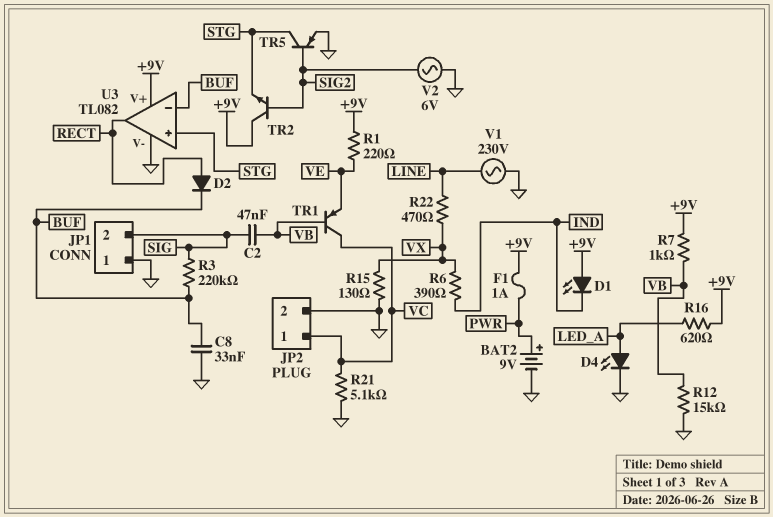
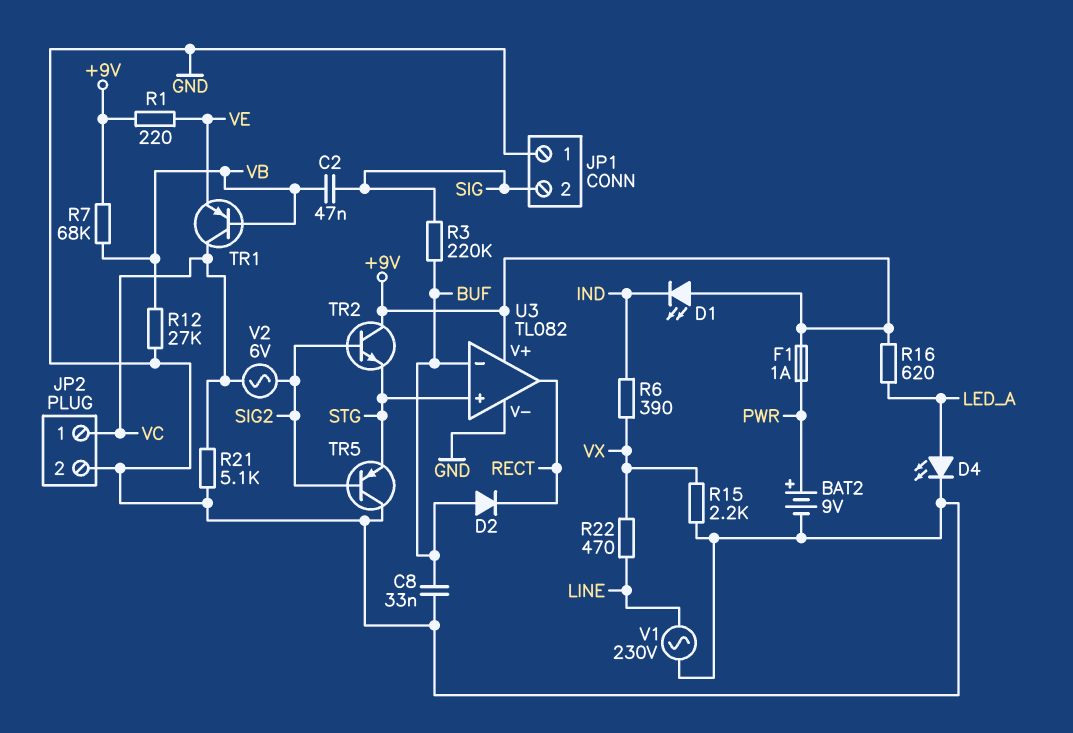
D2: diode (A RECT, K BUF) -> diode (A BUF, K RECT)
R7: 1k (+9V, VB) -> 68k (+9V, VB)
R12: 15k (GND, VB) -> 27k (GND, VB)
R15: 130 (GND, VX) -> 2.2k (GND, VX)
TR5: PNP (B SIG2, C STG, E GND) -> PNP (B SIG2, C GND, E STG)
V2: AC 6V (GND, SIG2) -> AC 6V (SIG2, VC)

